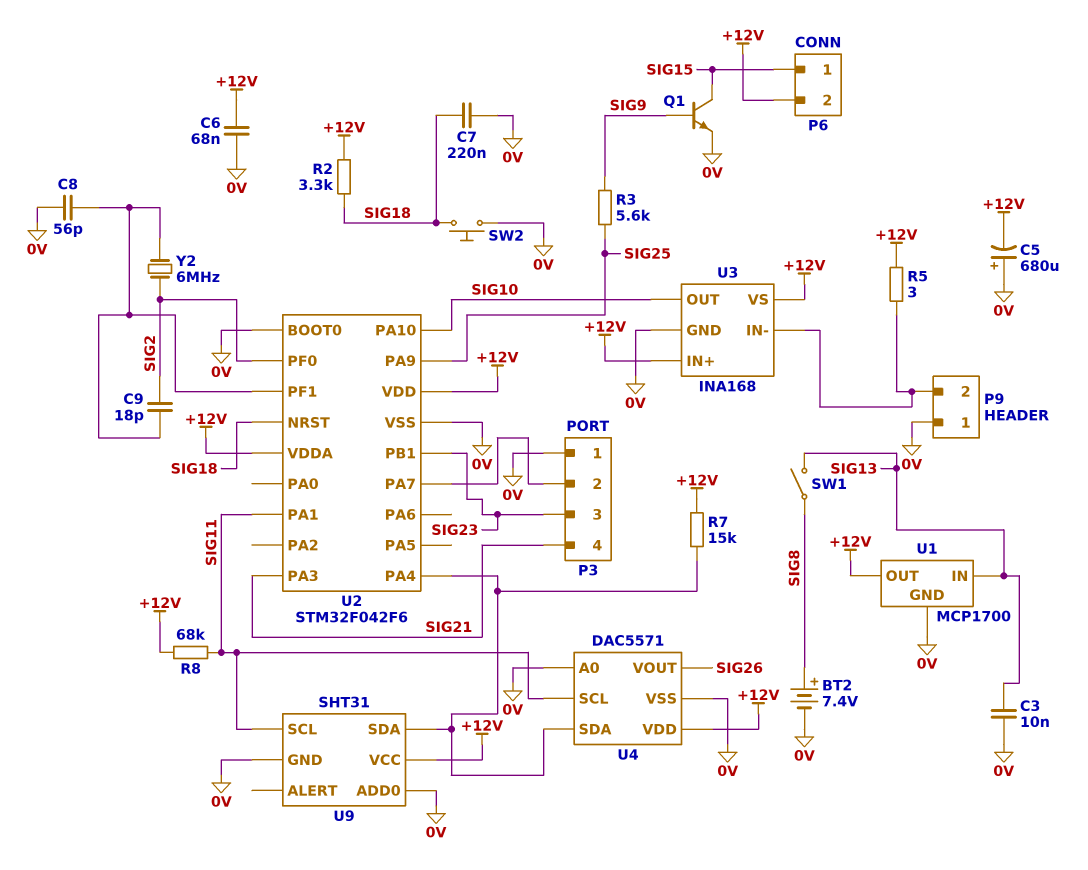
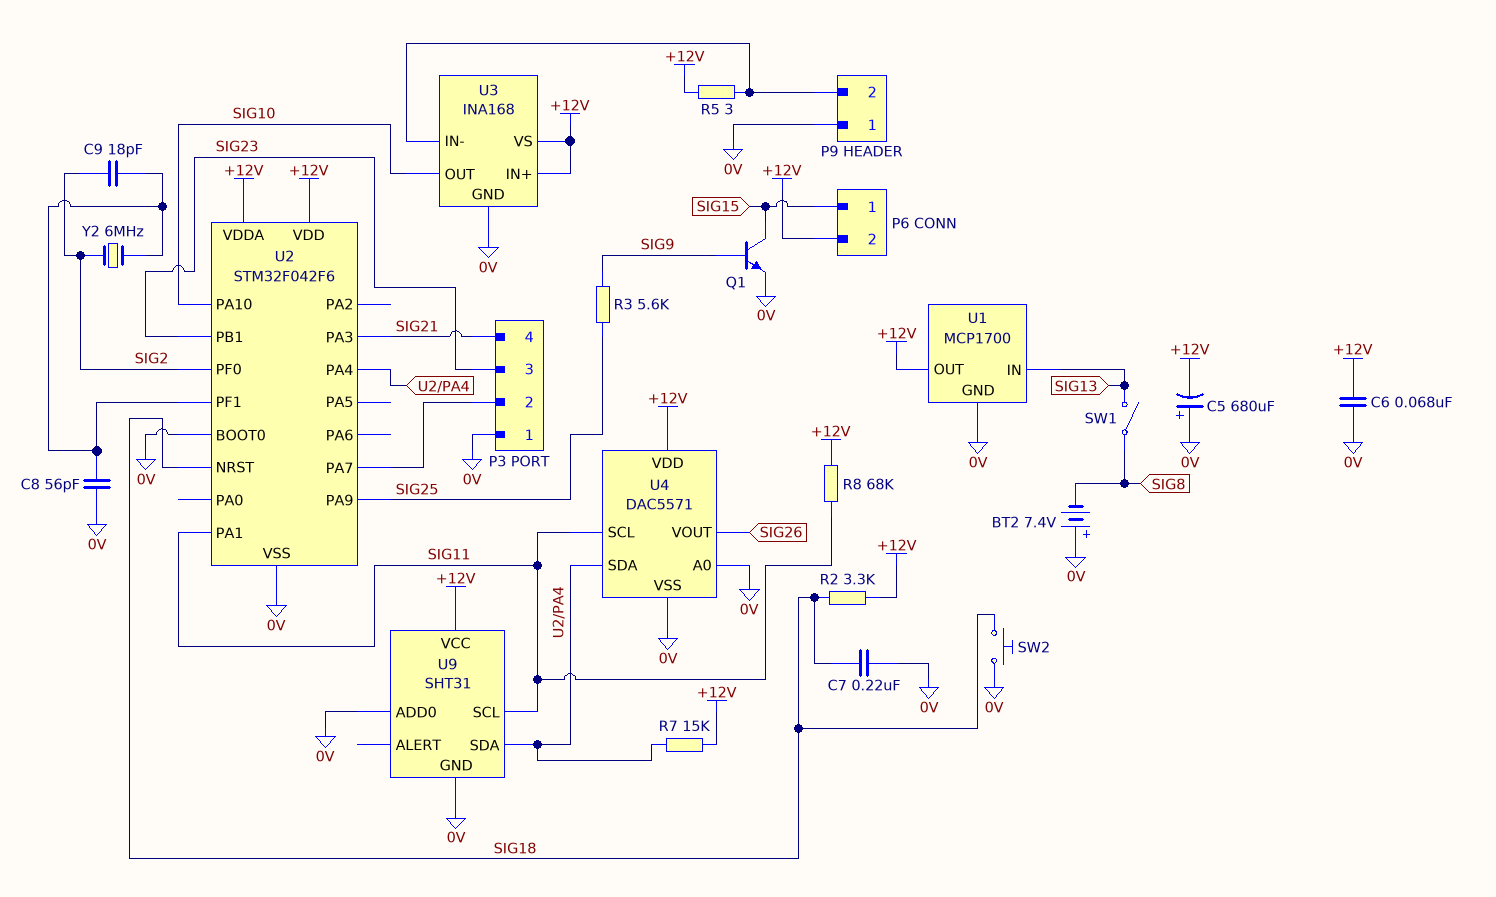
BT2: 7.4V (plus SIG8, minus 0V) -> 7.4V (plus 0V, minus SIG8)
C3: 10nF (0V, SIG13) -> none

